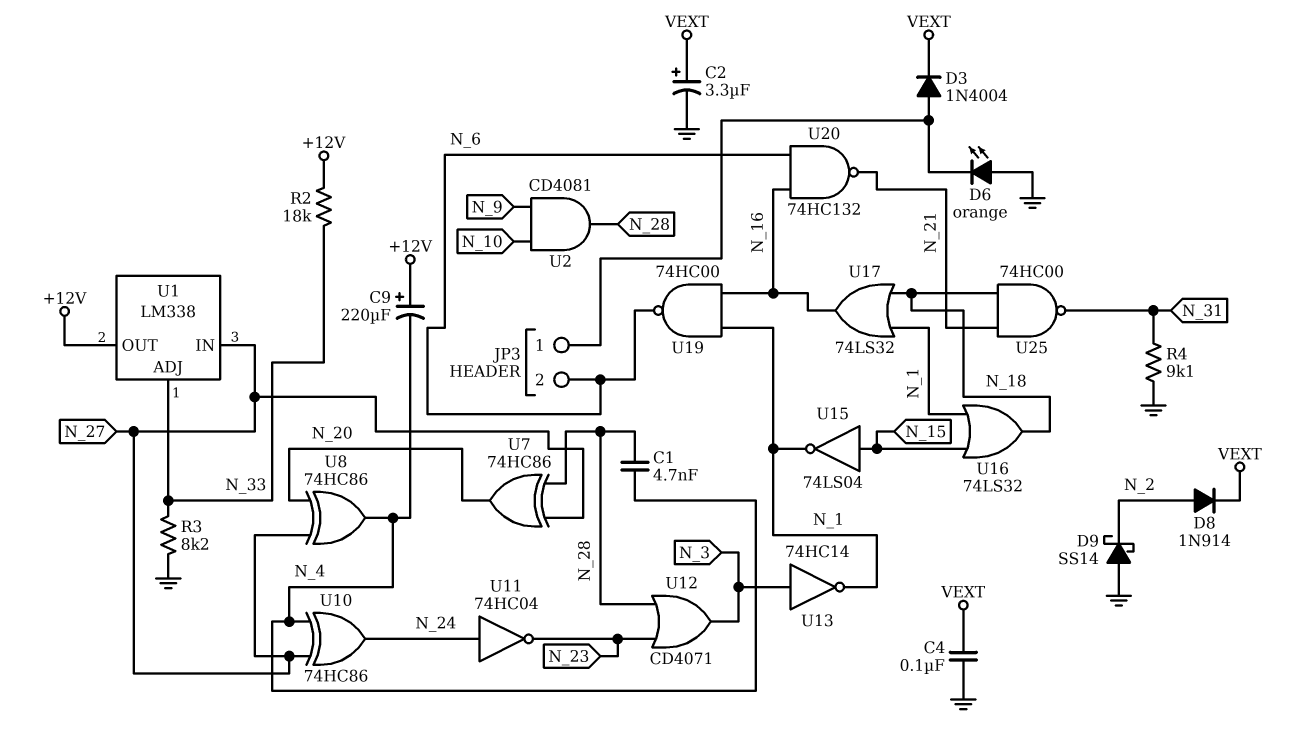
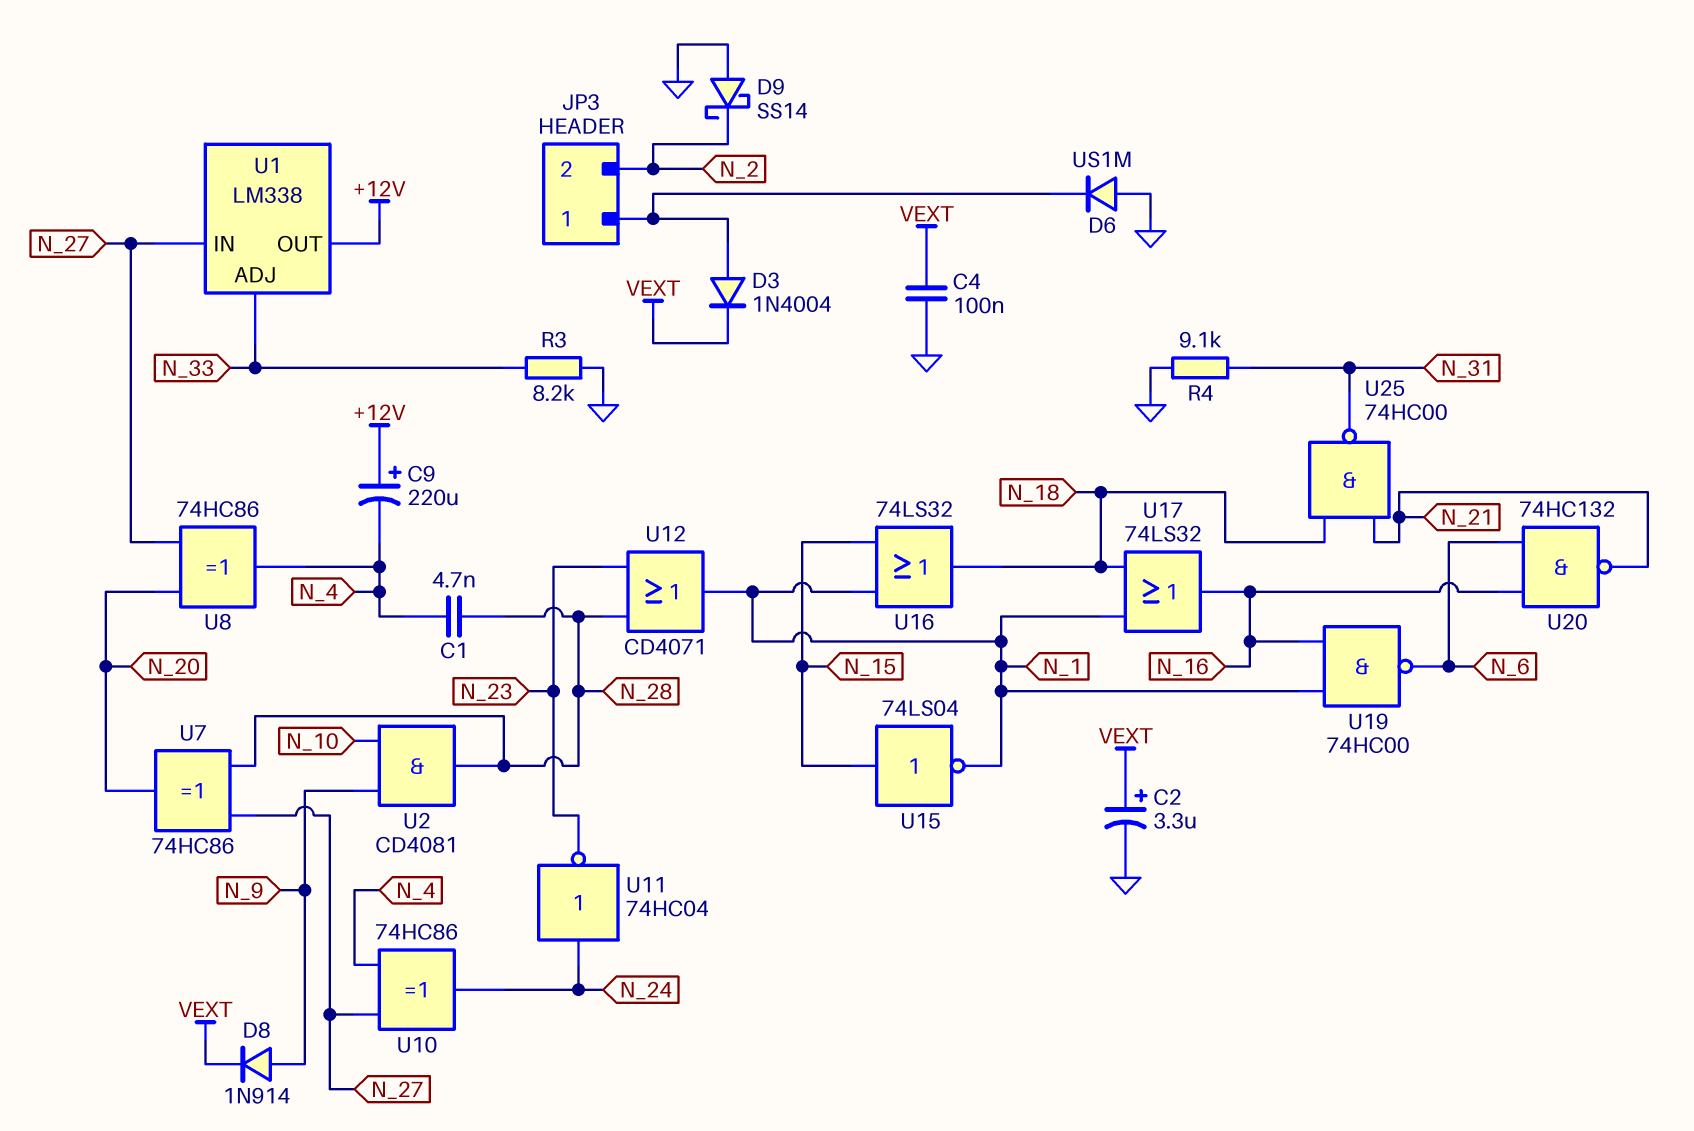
D6: LED orange (A GND, K JP3/1) -> diode US1M (A GND, K JP3/1)
D8: diode 1N914 (A N_2, K VEXT) -> diode 1N914 (A N_9, K VEXT)
JP3 pin 2: N_6 -> N_2
R2: 18k (+12V, N_33) -> none
U12: OR CD4071 (in N_23, in N_28, out N_3) -> OR CD4071 (in N_23, in N_28, out N_1)
U13: NOT 74HC14 (in N_3, out N_1) -> none

